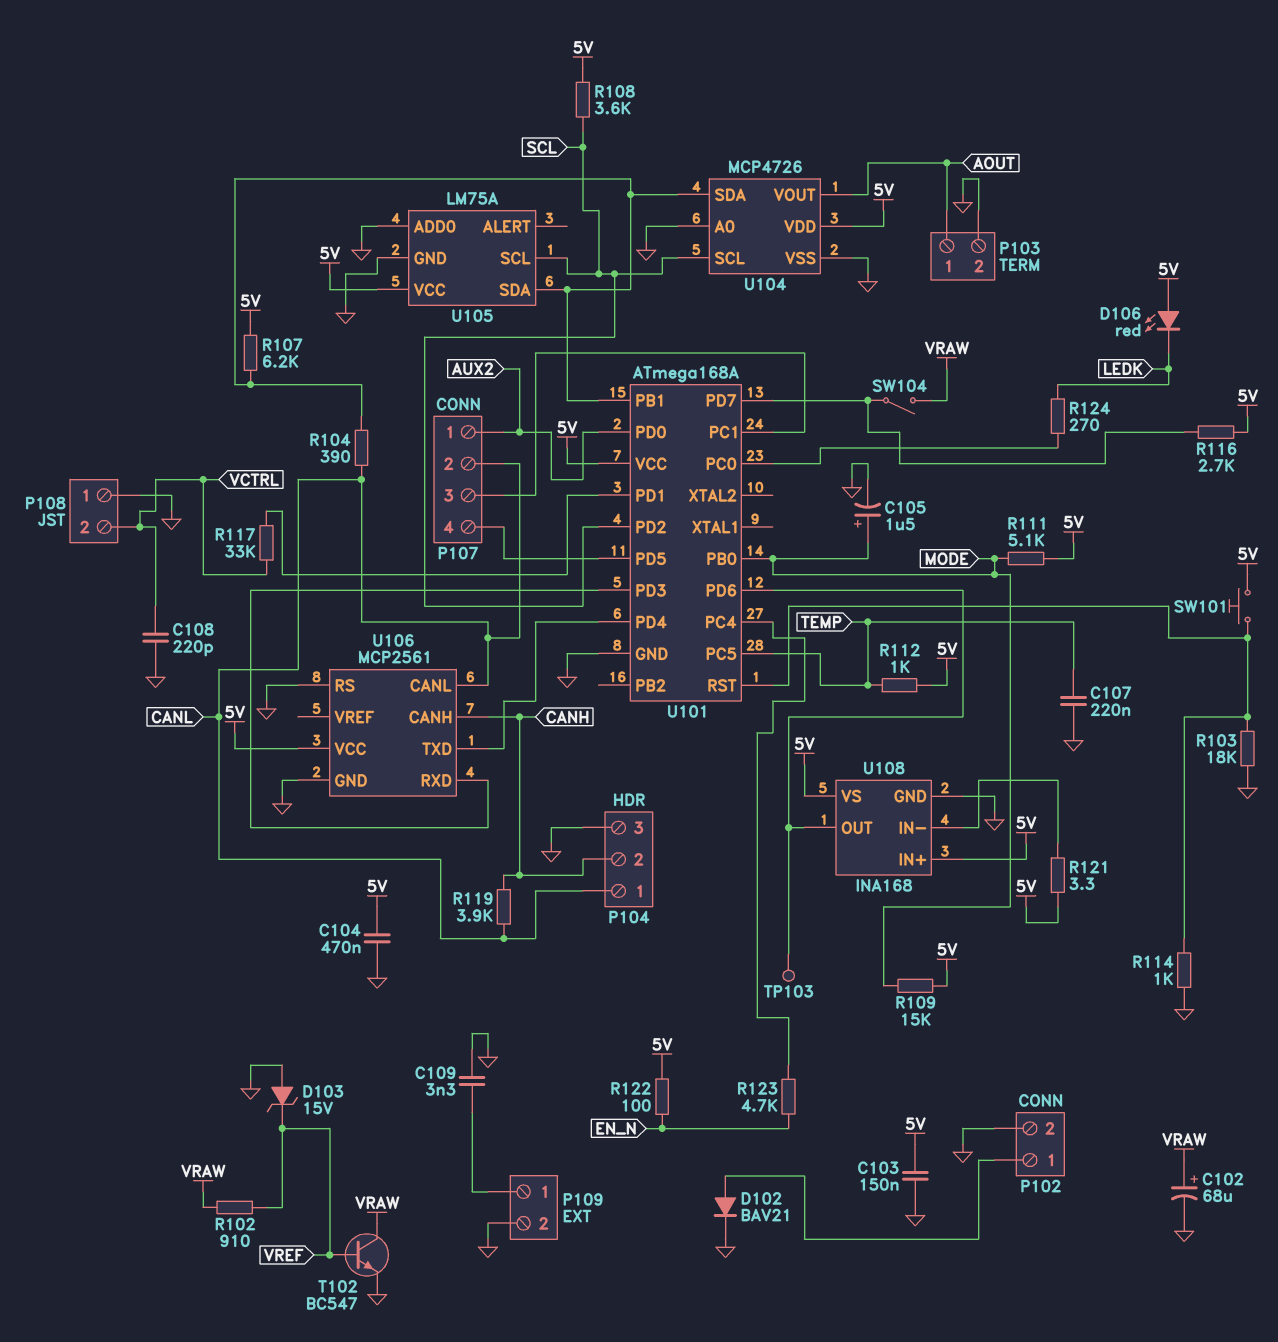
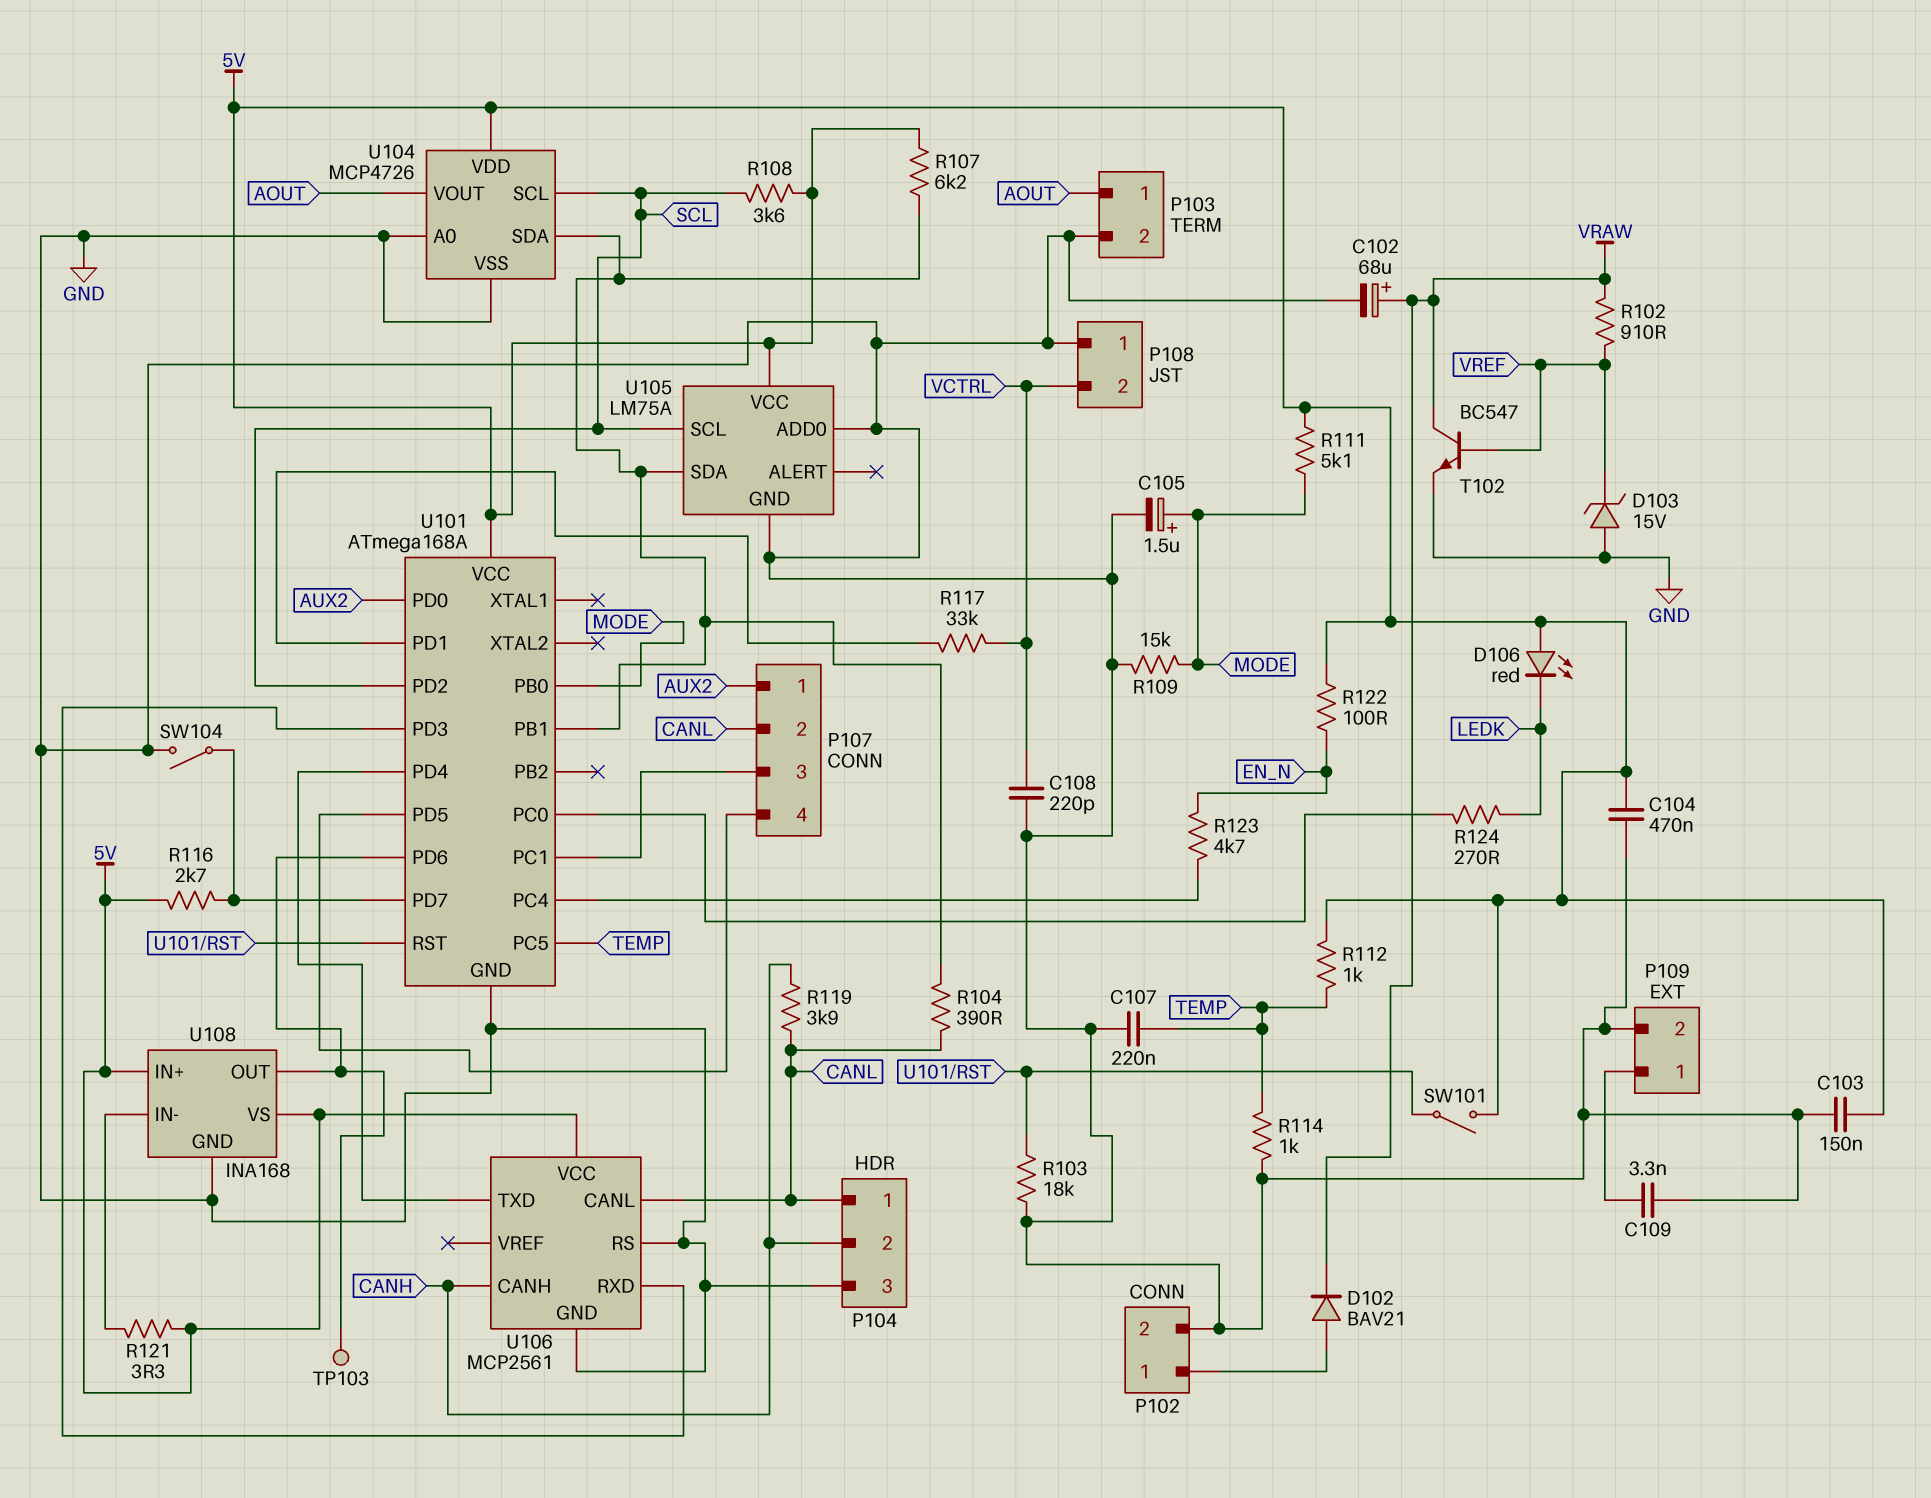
D102: diode BAV21 (A P102/1, K GND) -> diode BAV21 (A P102/1, K VRAW)
R109: 15k (5V, MODE) -> 15k (GND, MODE)
R114: 1k (GND, U101/RST) -> 1k (GND, TEMP)
SW101: button (5V, U101/RST) -> switch (5V, U101/RST)
SW104: switch (U101/PD7, VRAW) -> switch (GND, U101/PD7)

